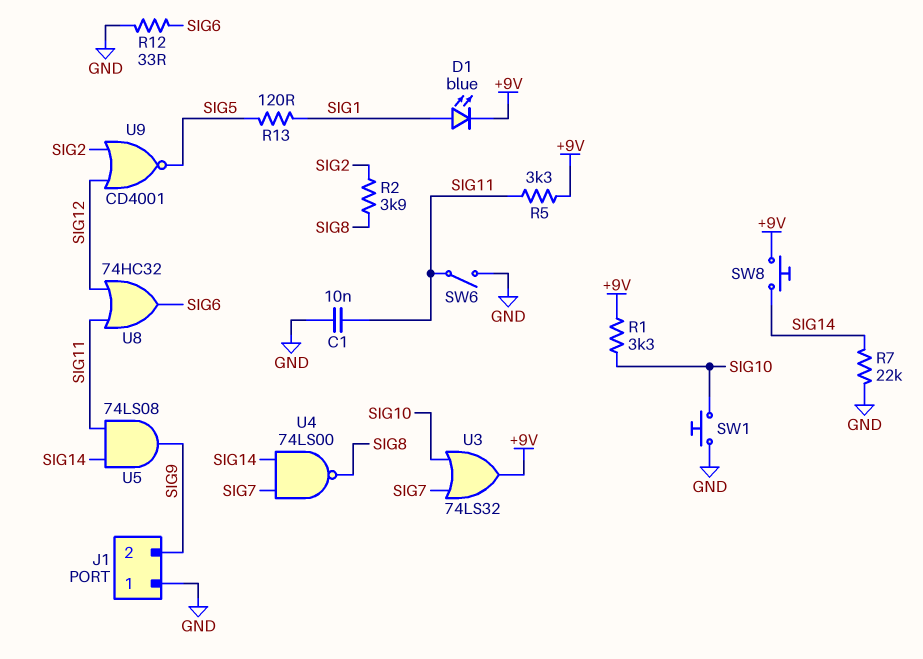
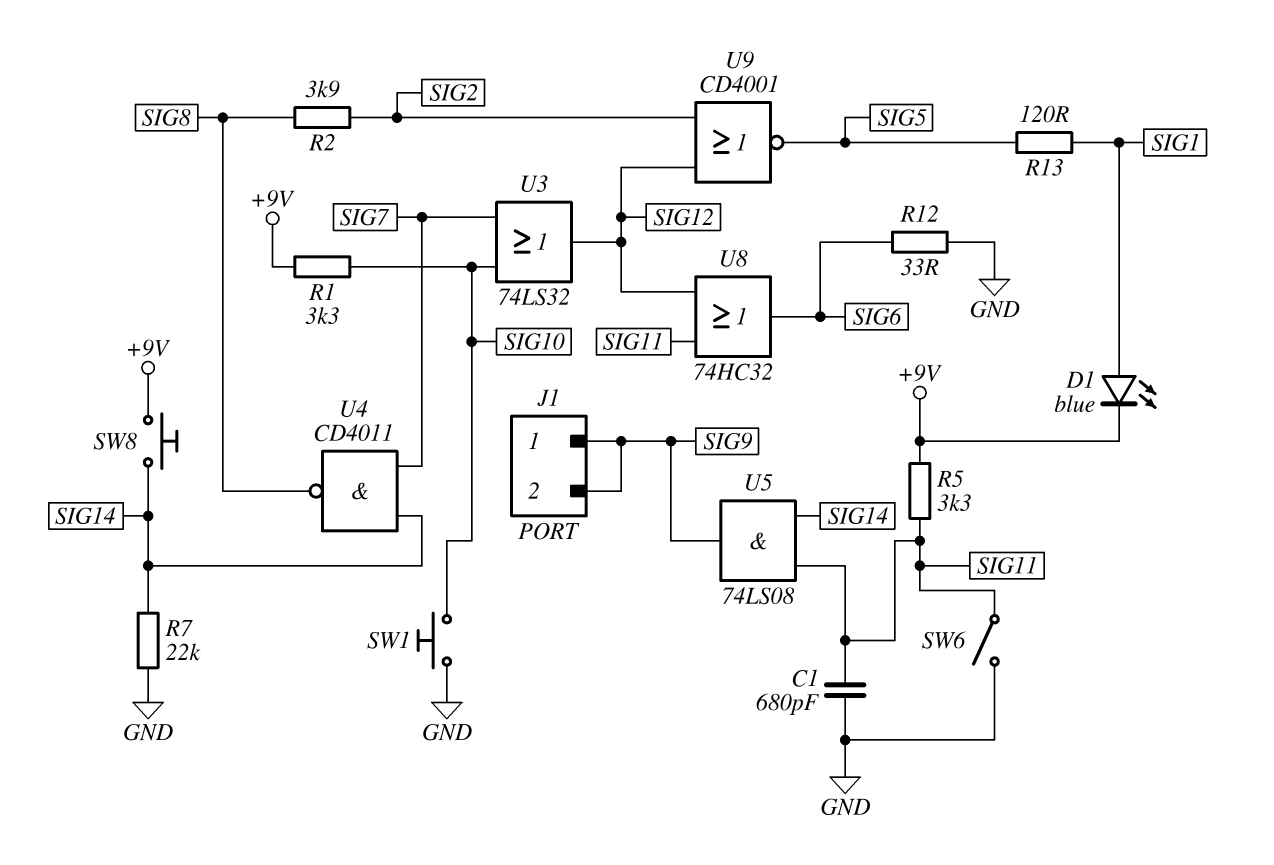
C1: 10nF (GND, SIG11) -> 680pF (GND, SIG11)
J1 pin 1: GND -> SIG9
U3: OR 74LS32 (in SIG7, in SIG10, out +9V) -> OR 74LS32 (in SIG7, in SIG10, out SIG12)
U4: NAND 74LS00 (in SIG7, in SIG14, out SIG8) -> NAND CD4011 (in SIG7, in SIG14, out SIG8)

